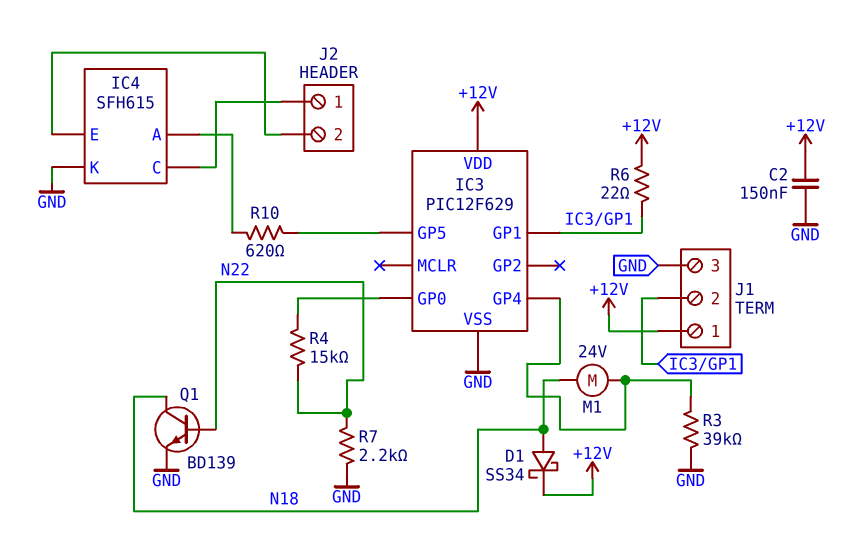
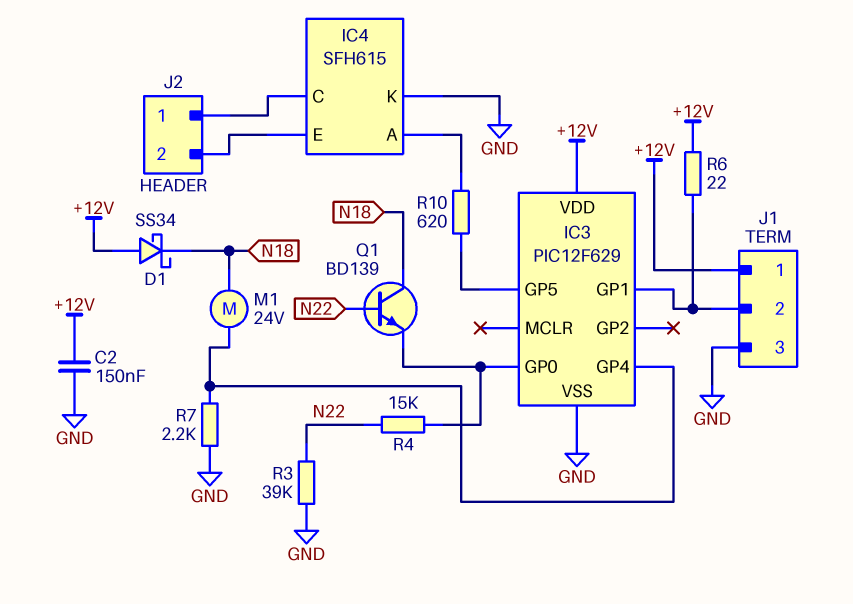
D1: schottky SS34 (A N18, K +12V) -> schottky SS34 (A +12V, K N18)
Q1: NPN BD139 (B N22, C N18, E GND) -> NPN BD139 (B N22, C N18, E IC3/GP0)
R3: 39k (GND, IC3/GP4) -> 39k (GND, N22)
R7: 2.2k (GND, N22) -> 2.2k (GND, IC3/GP4)

